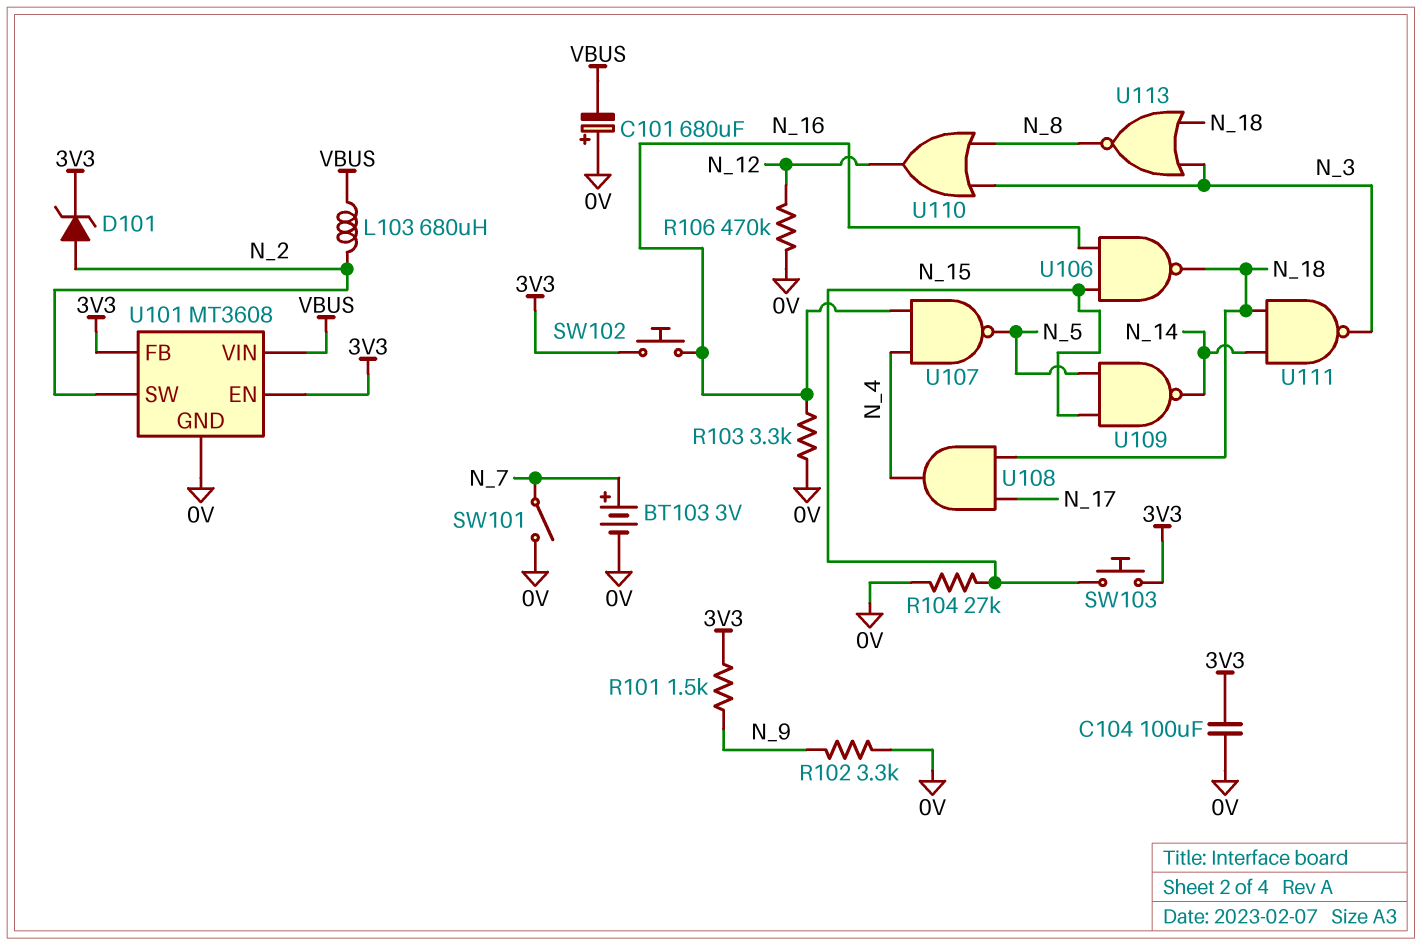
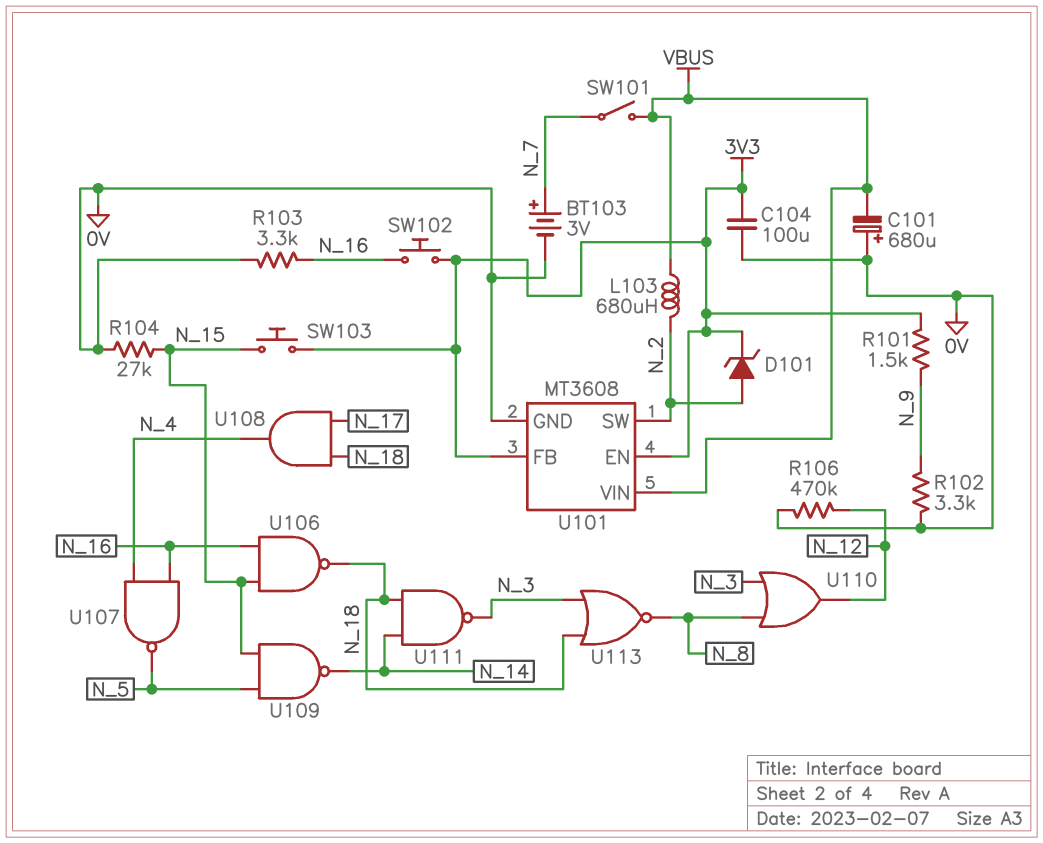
SW101: switch (0V, N_7) -> switch (N_7, VBUS)

